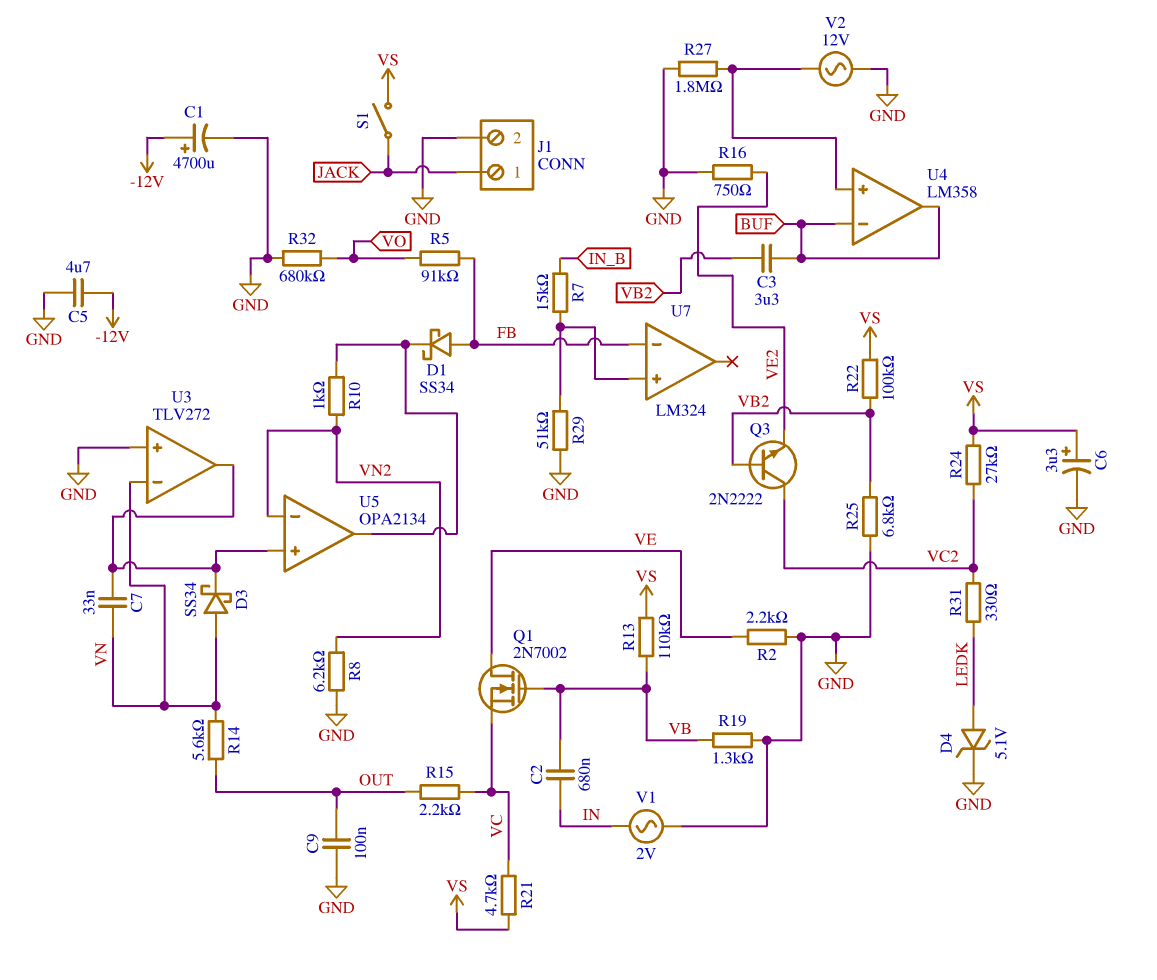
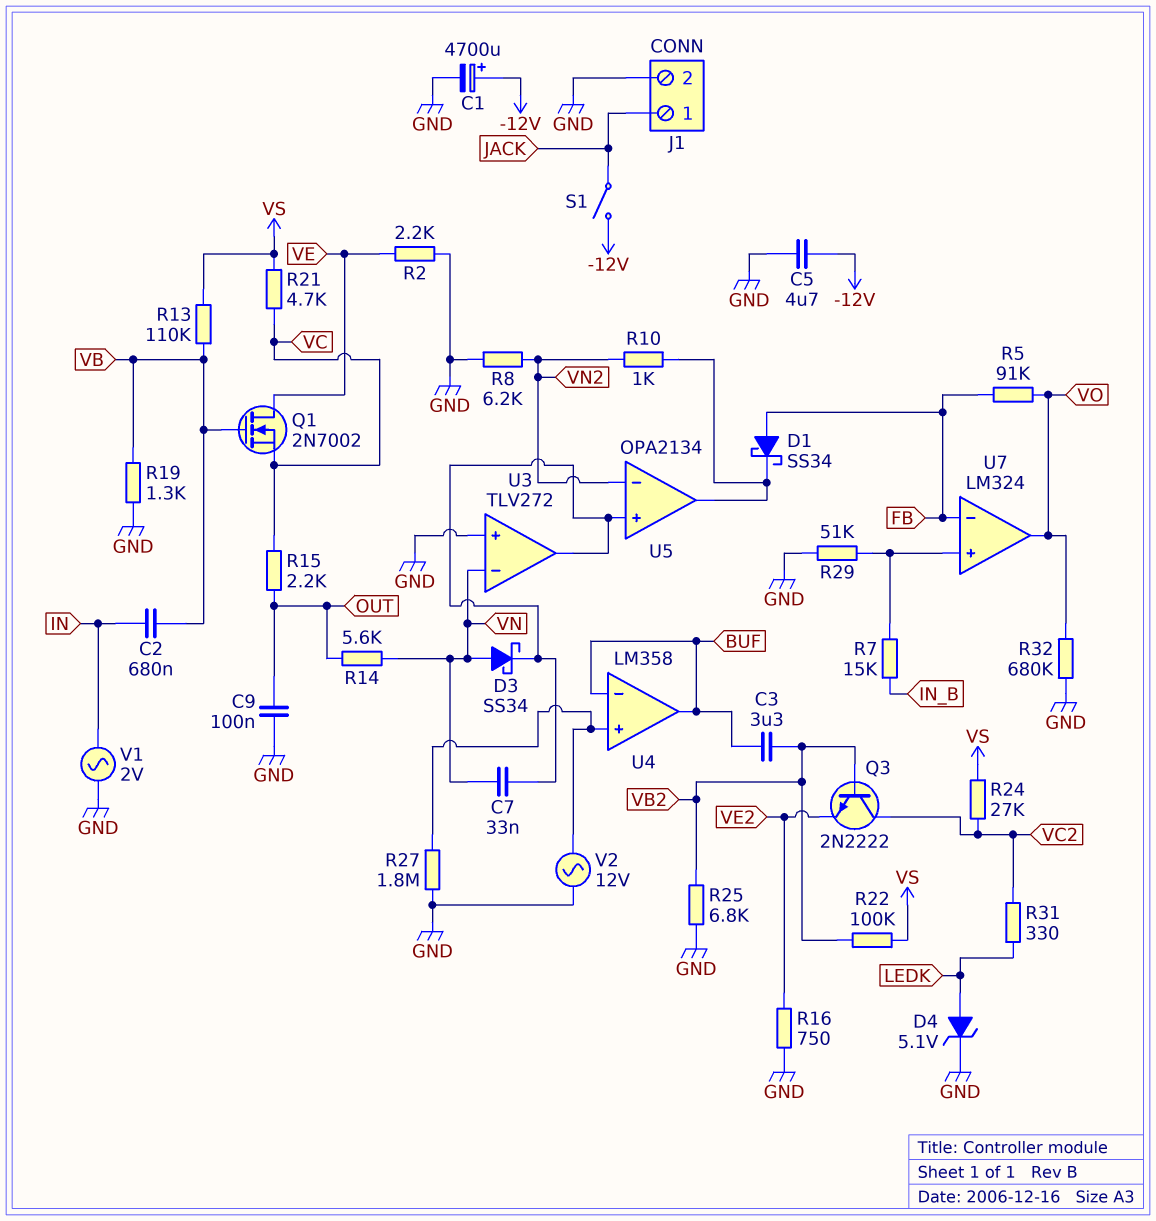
C6: 3.3uF (plus VS, minus GND) -> none
S1: switch (JACK, VS) -> switch (-12V, JACK)
U7 pin out: none -> VO

